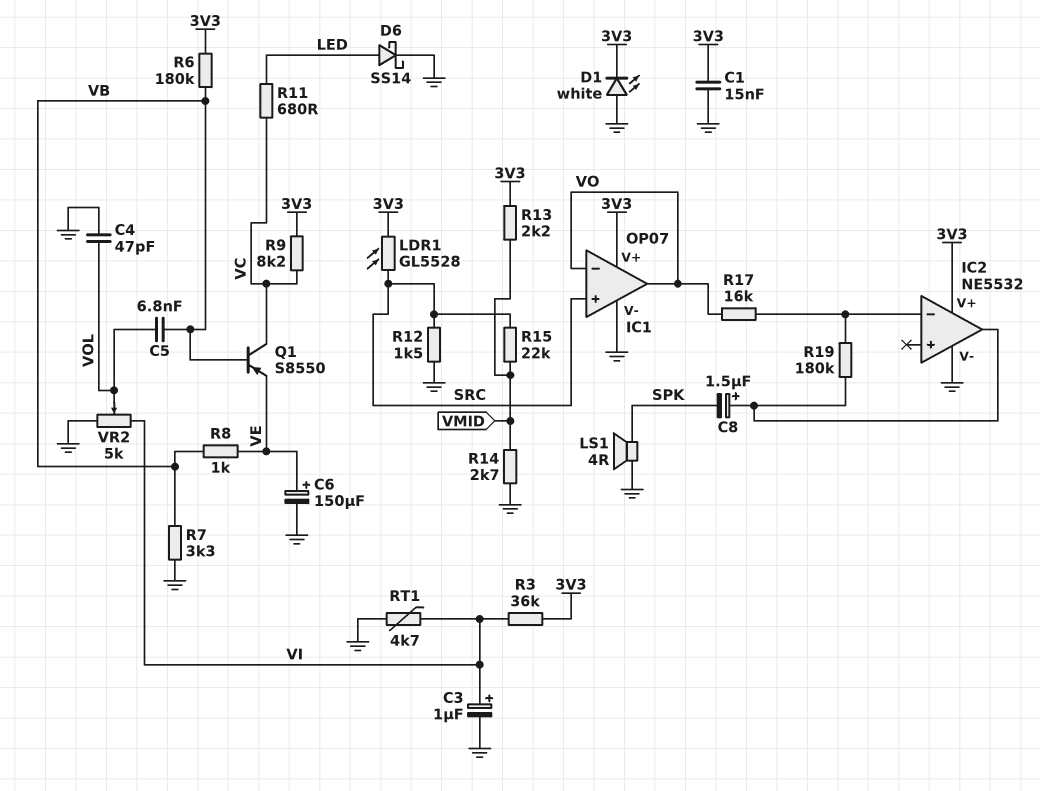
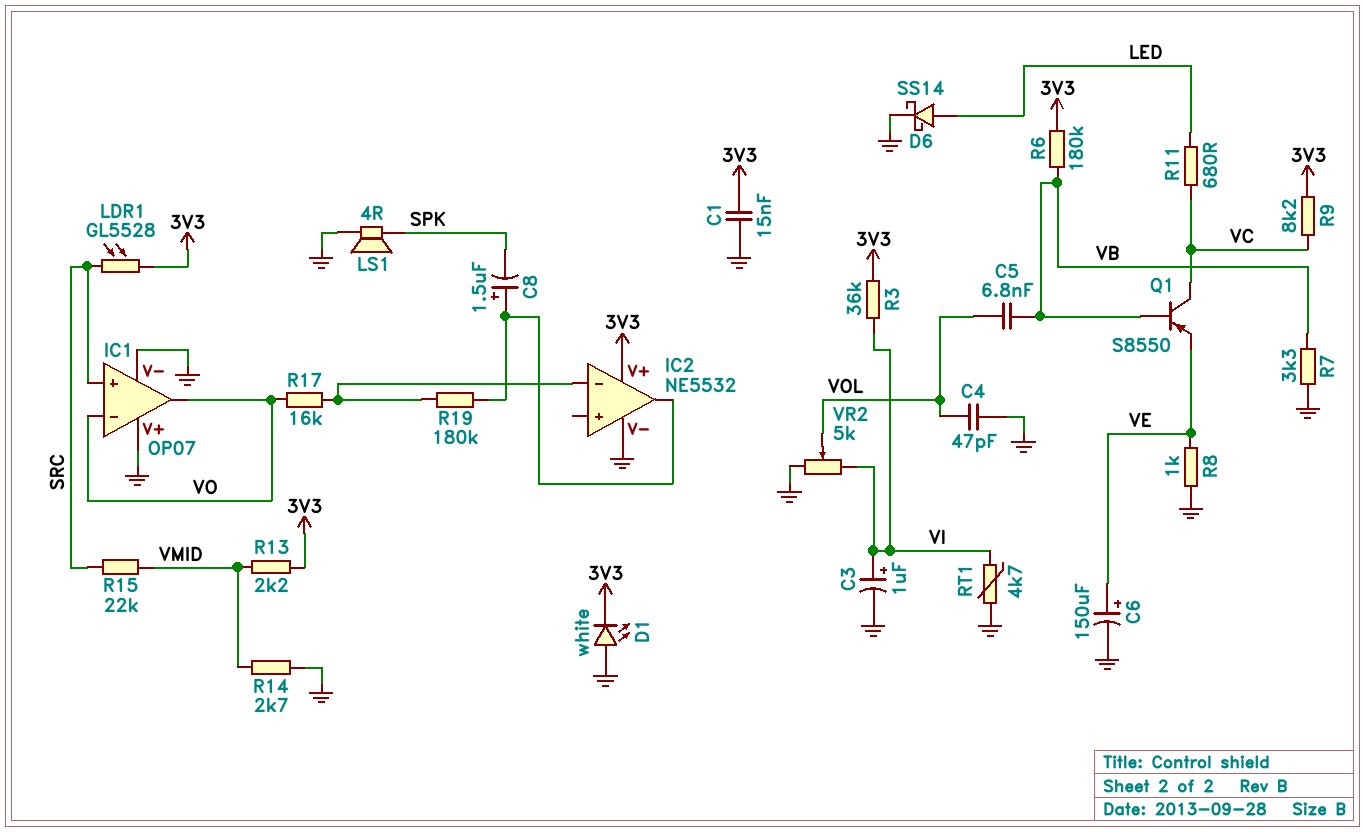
IC1 pin V+: 3V3 -> GND
R8: 1k (VB, VE) -> 1k (GND, VE)
R12: 1.5k (GND, SRC) -> none

